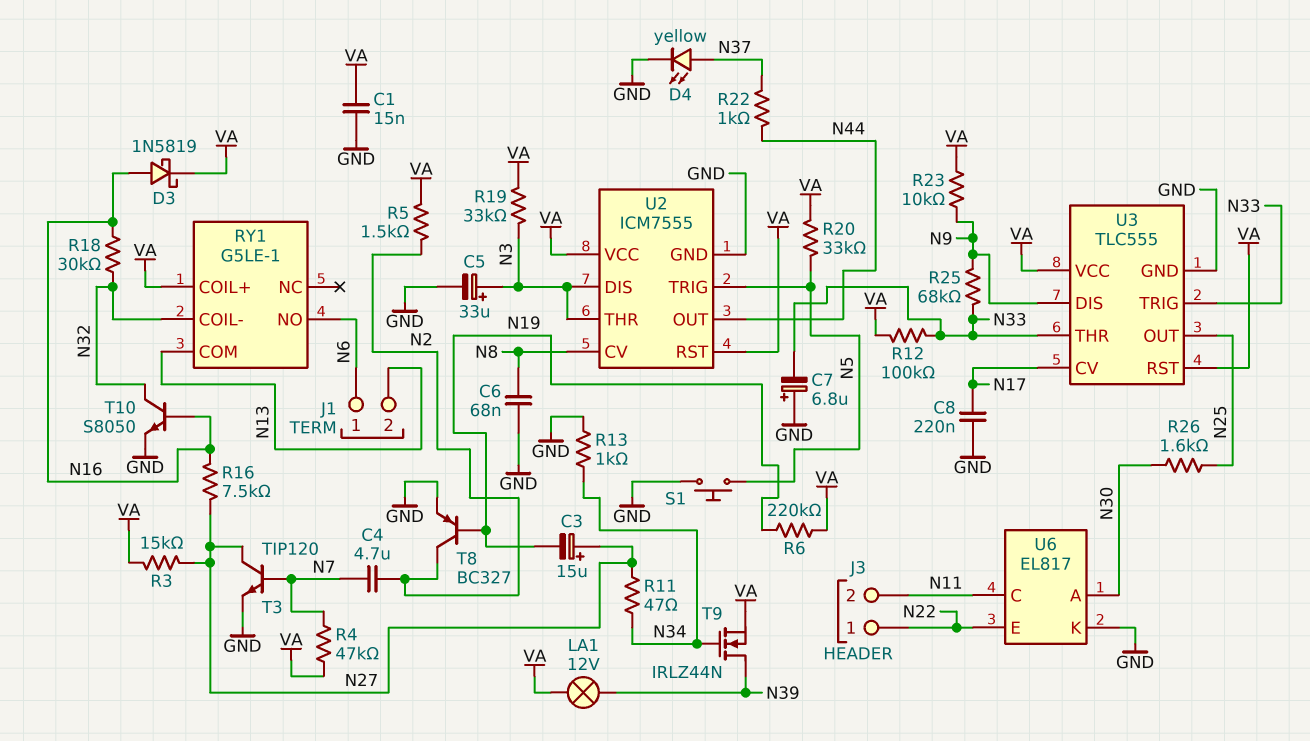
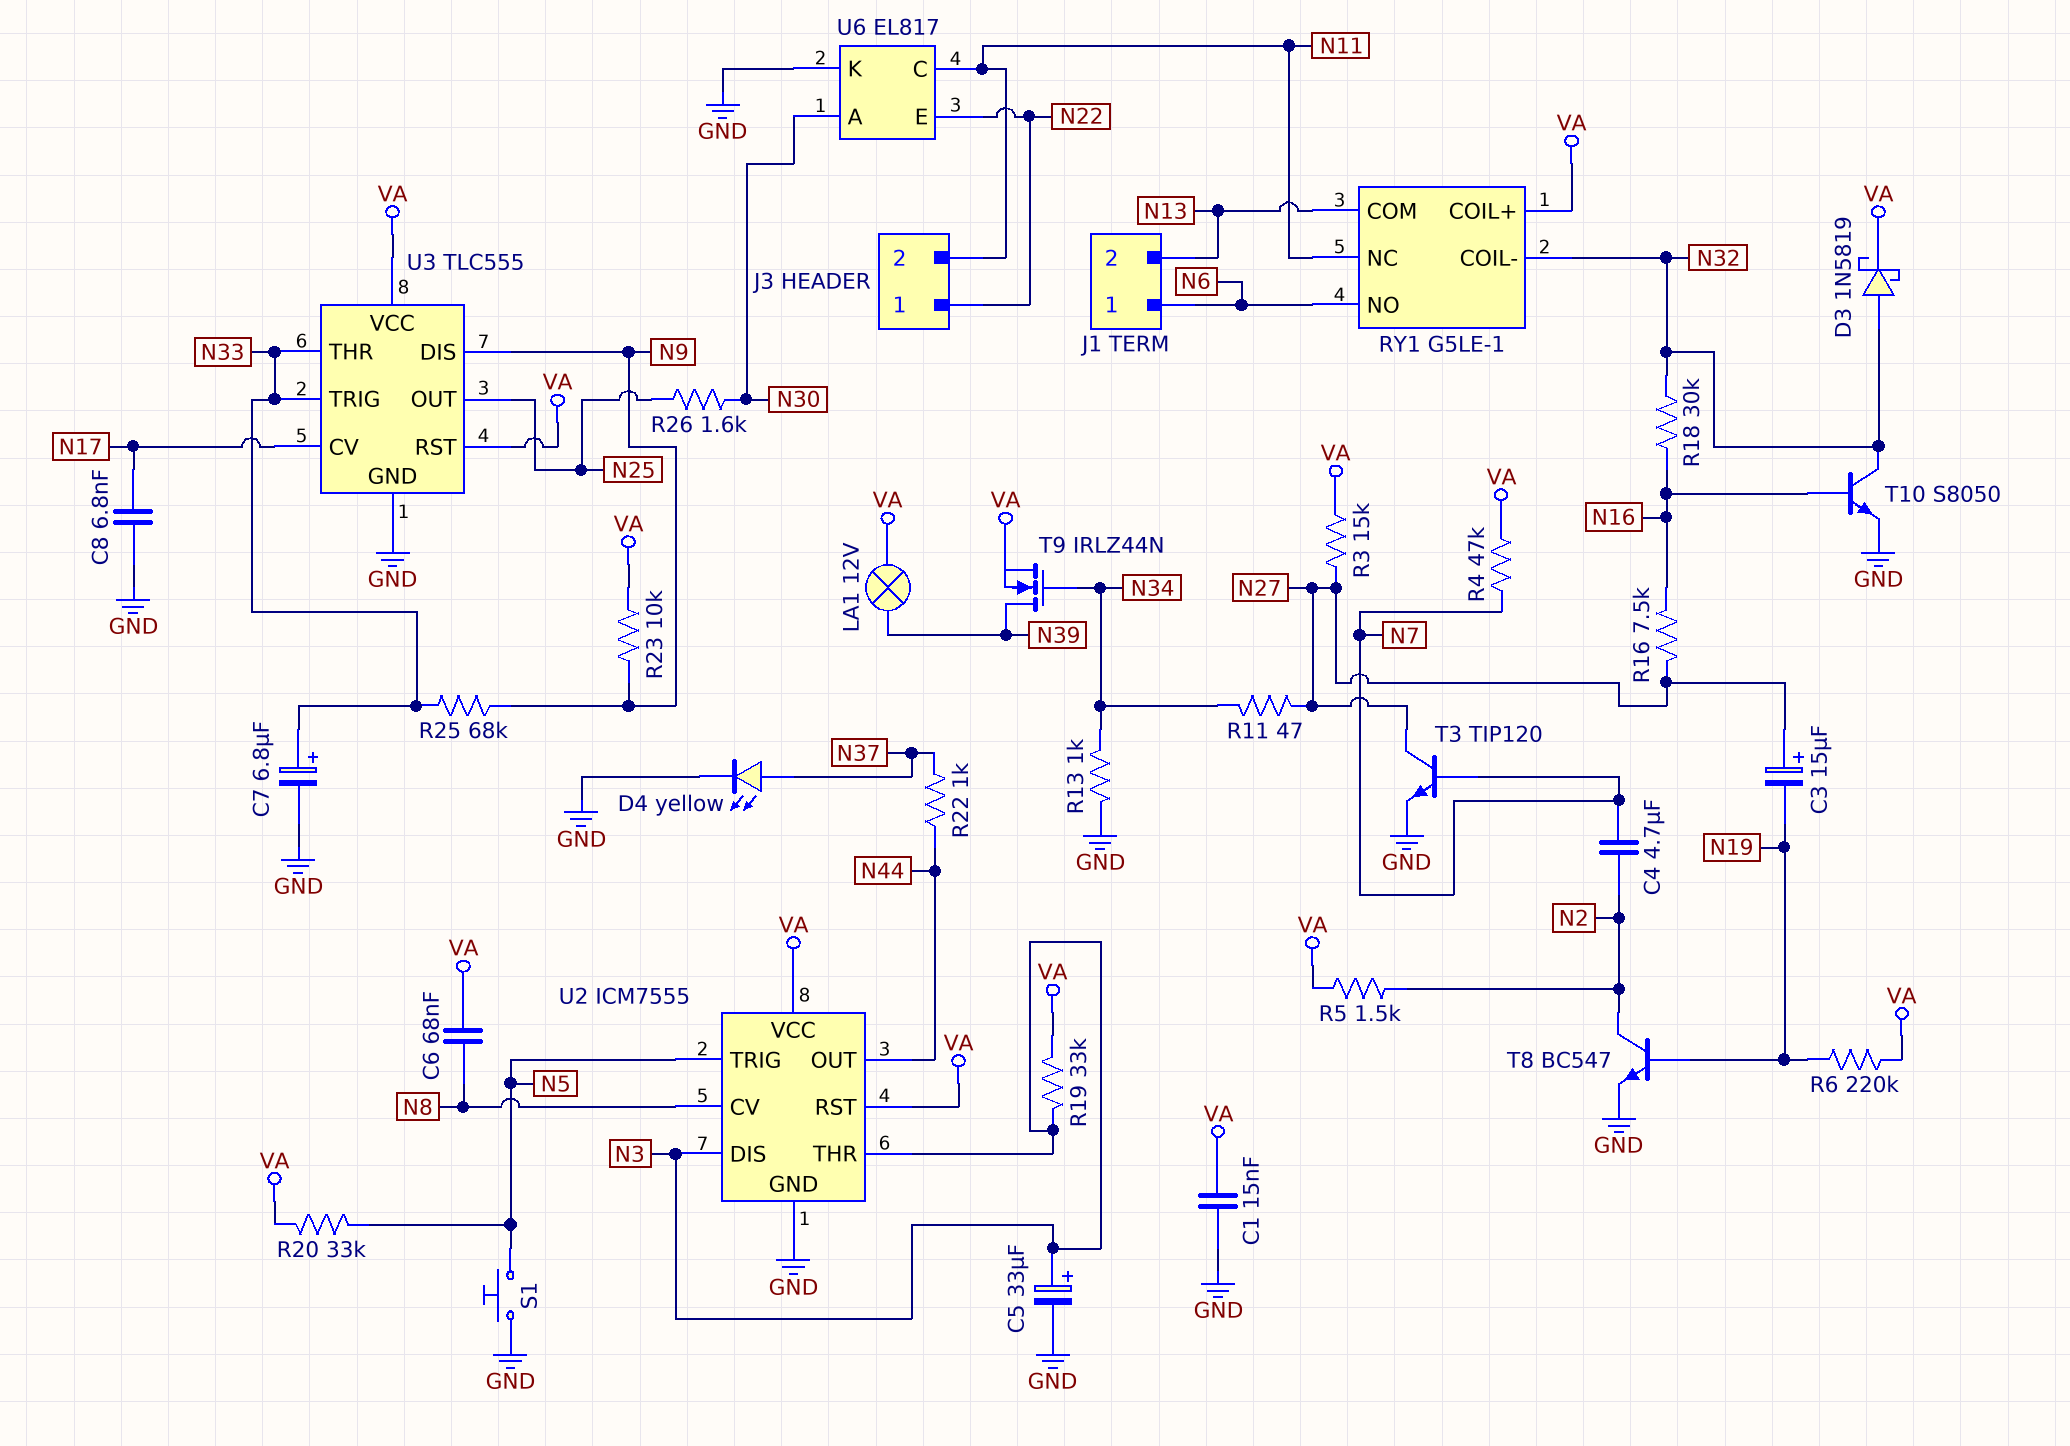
C6: 68nF (GND, N8) -> 68nF (N8, VA)
C7: 6.8uF (plus GND, minus N33) -> 6.8uF (plus N33, minus GND)
C8: 220nF (GND, N17) -> 6.8nF (GND, N17)
D3: schottky 1N5819 (A N16, K VA) -> schottky 1N5819 (A N32, K VA)
R12: 100k (N33, VA) -> none
RY1 pin NC: none -> N11
T8: PNP BC327 (B N19, C N2, E GND) -> NPN BC547 (B N19, C N2, E GND)

